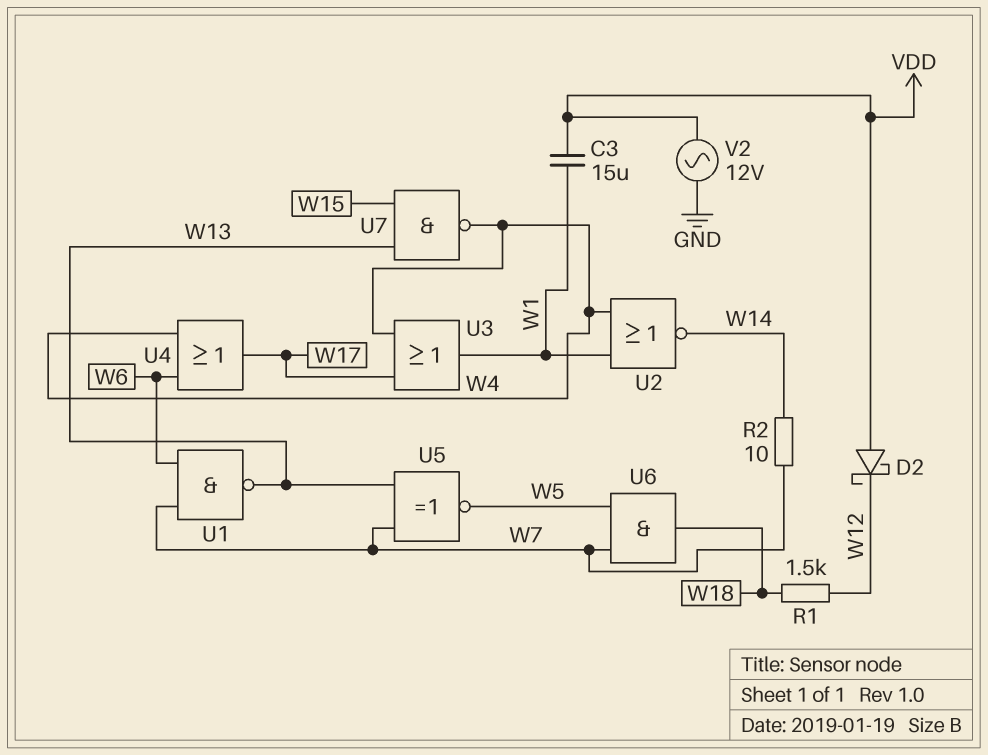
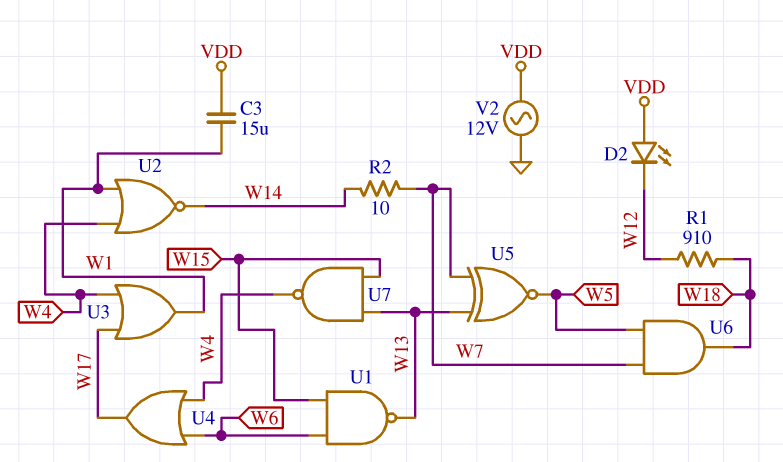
D2: schottky (A VDD, K W12) -> LED (A VDD, K W12)
R1: 1.5k (W12, W18) -> 910 (W12, W18)
U1: NAND (in W6, in W7, out W13) -> NAND (in W6, in W15, out W13)

